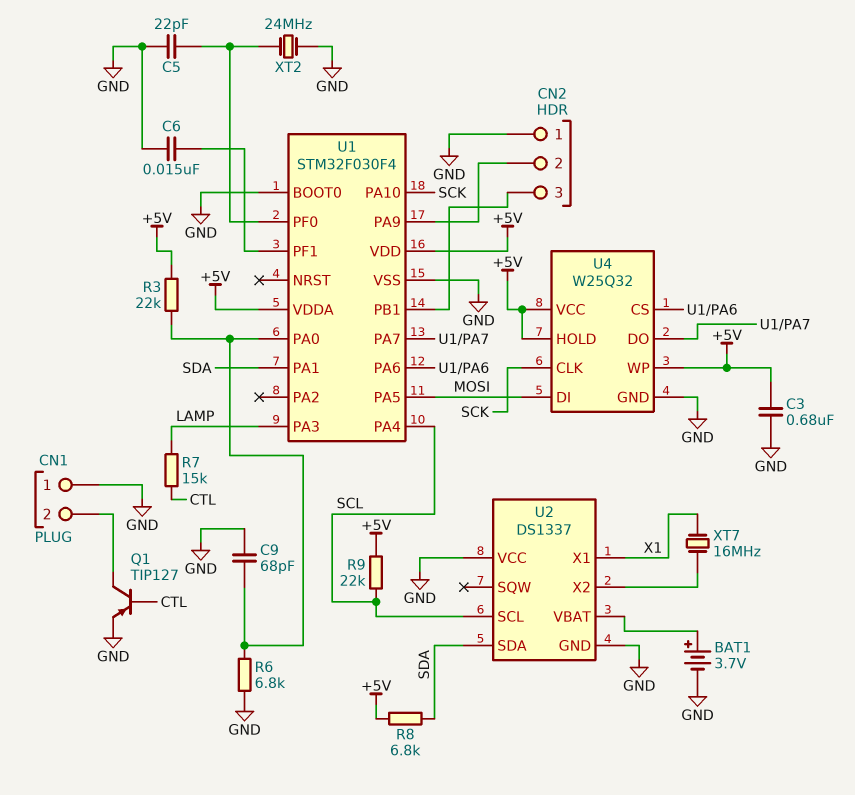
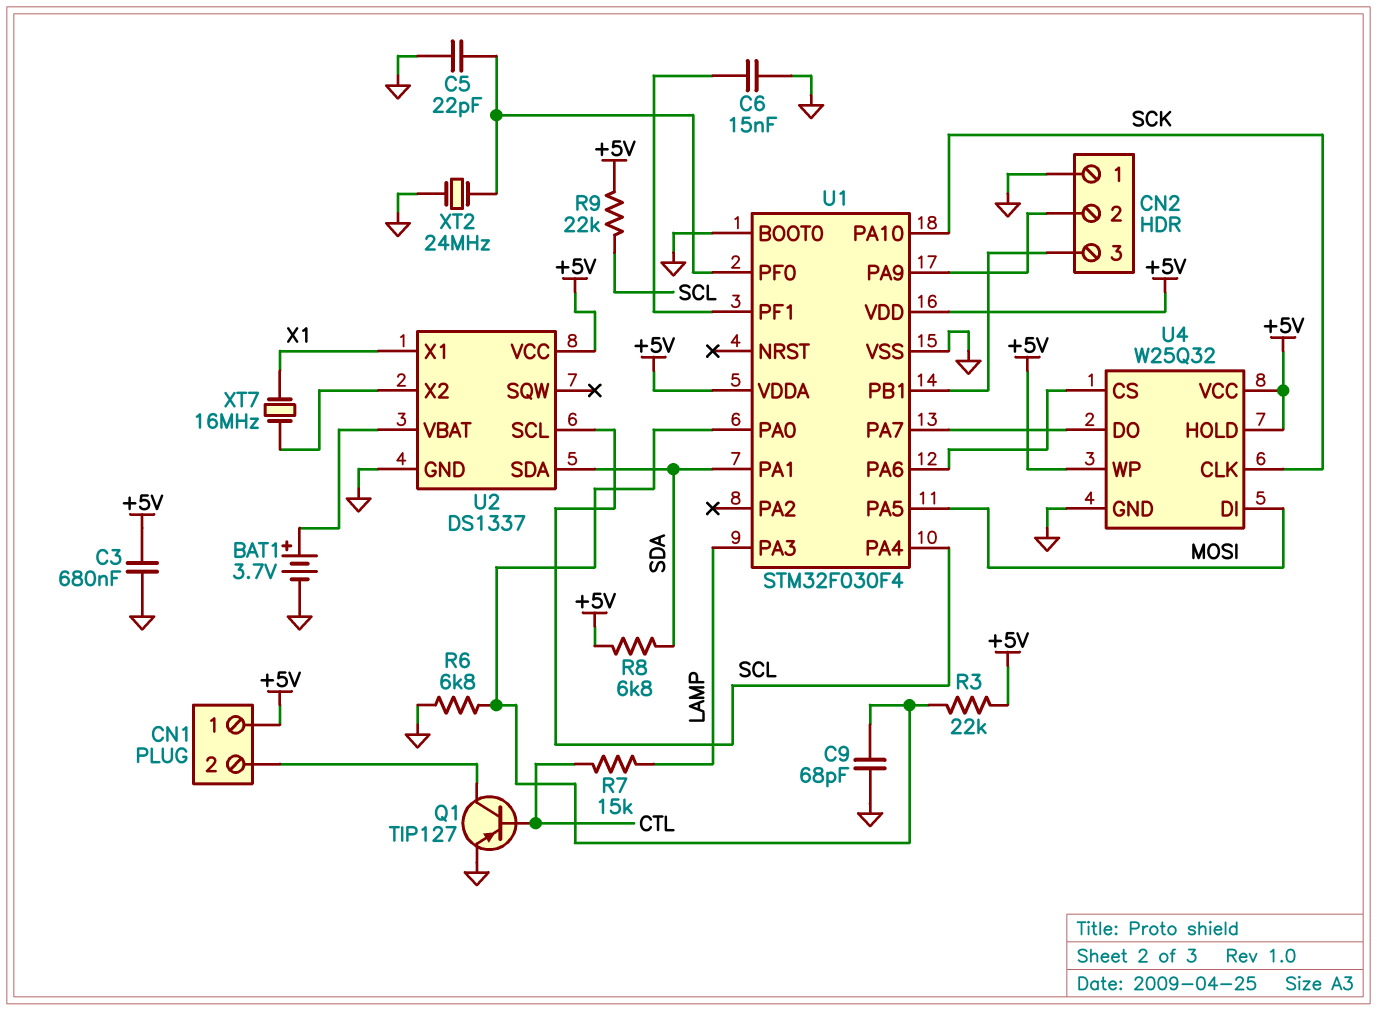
CN1 pin 1: GND -> +5V
U2 pin VCC: GND -> +5V

